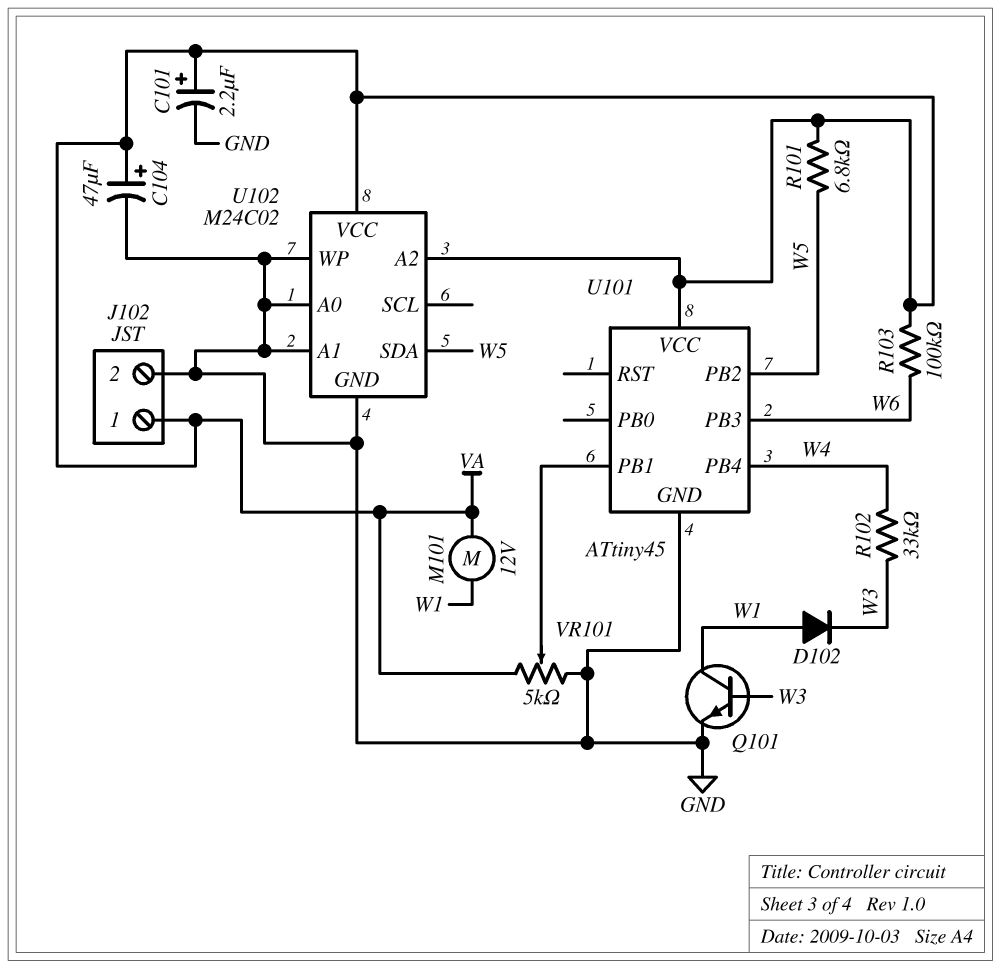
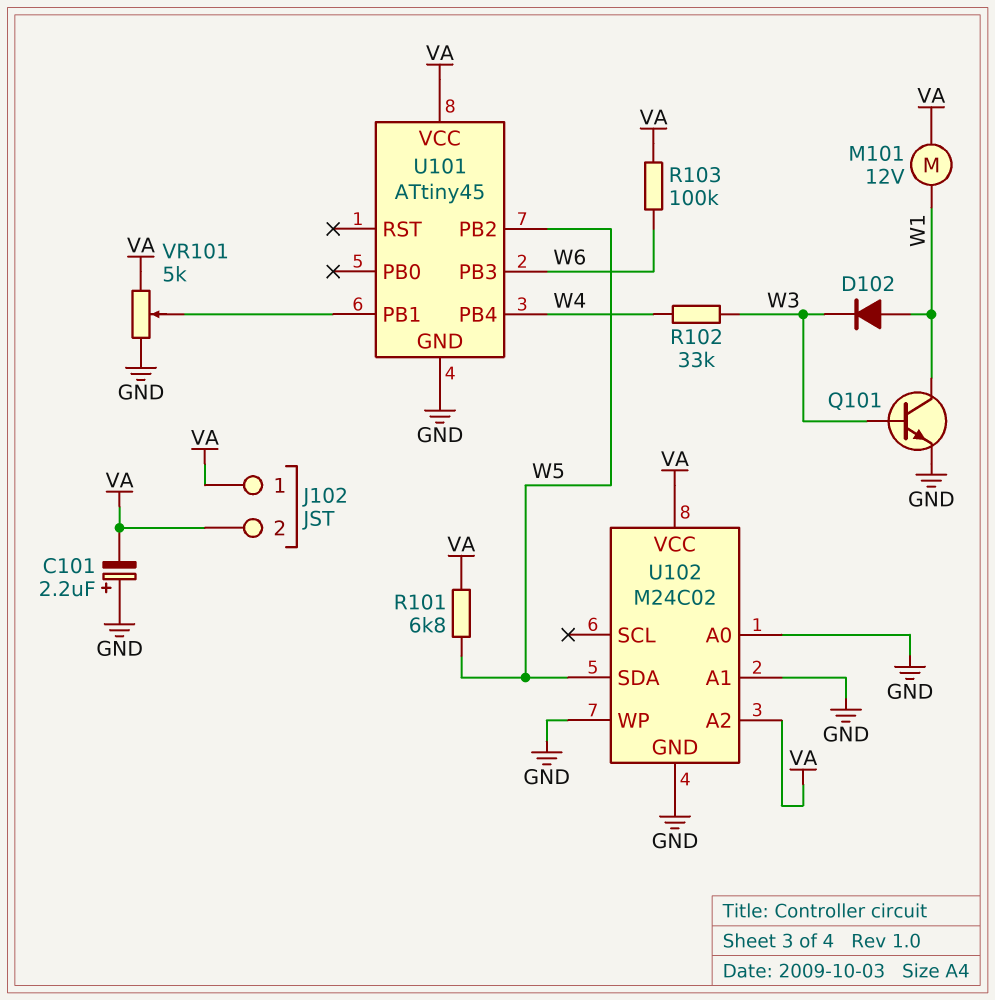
C101: 2.2uF (plus VA, minus GND) -> 2.2uF (plus GND, minus VA)
C104: 47uF (plus VA, minus GND) -> none
J102 pin 2: GND -> VA

